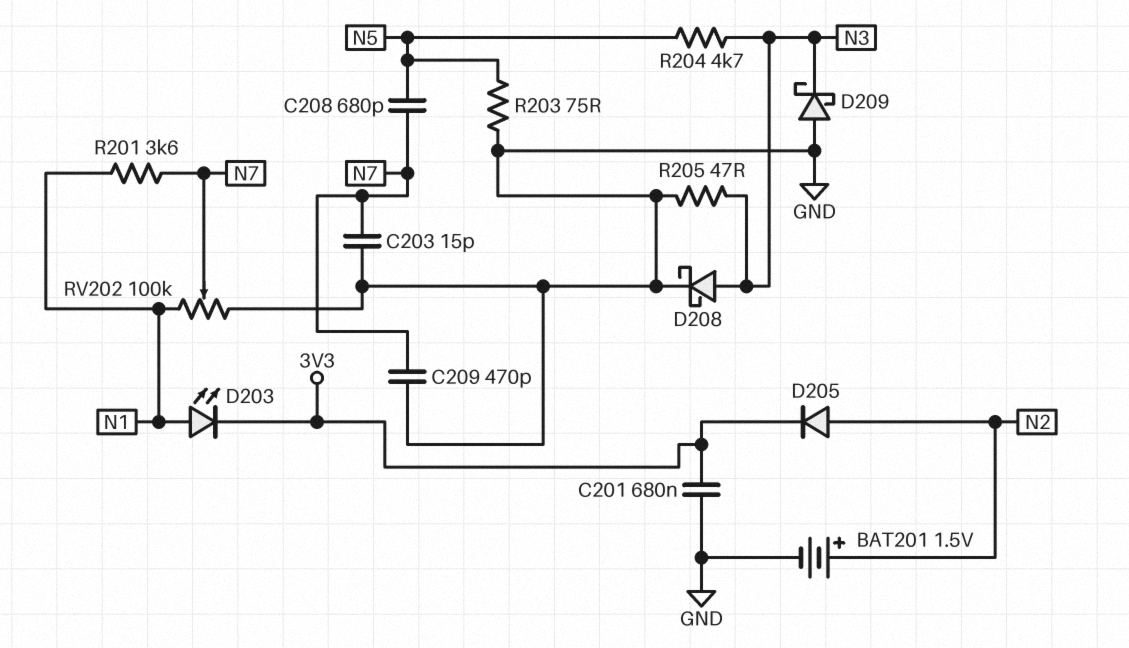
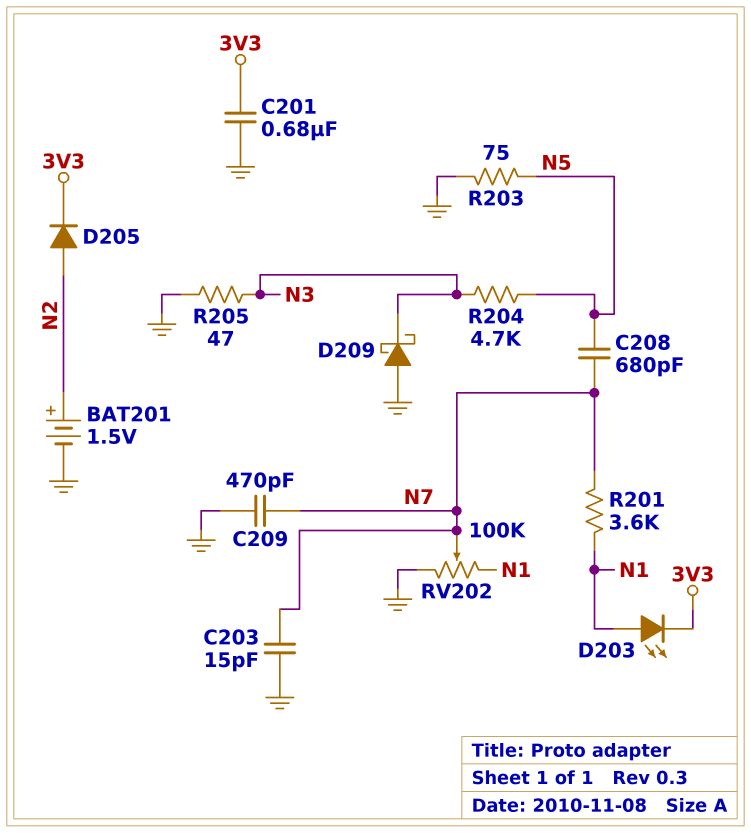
D208: schottky (A N3, K GND) -> none

